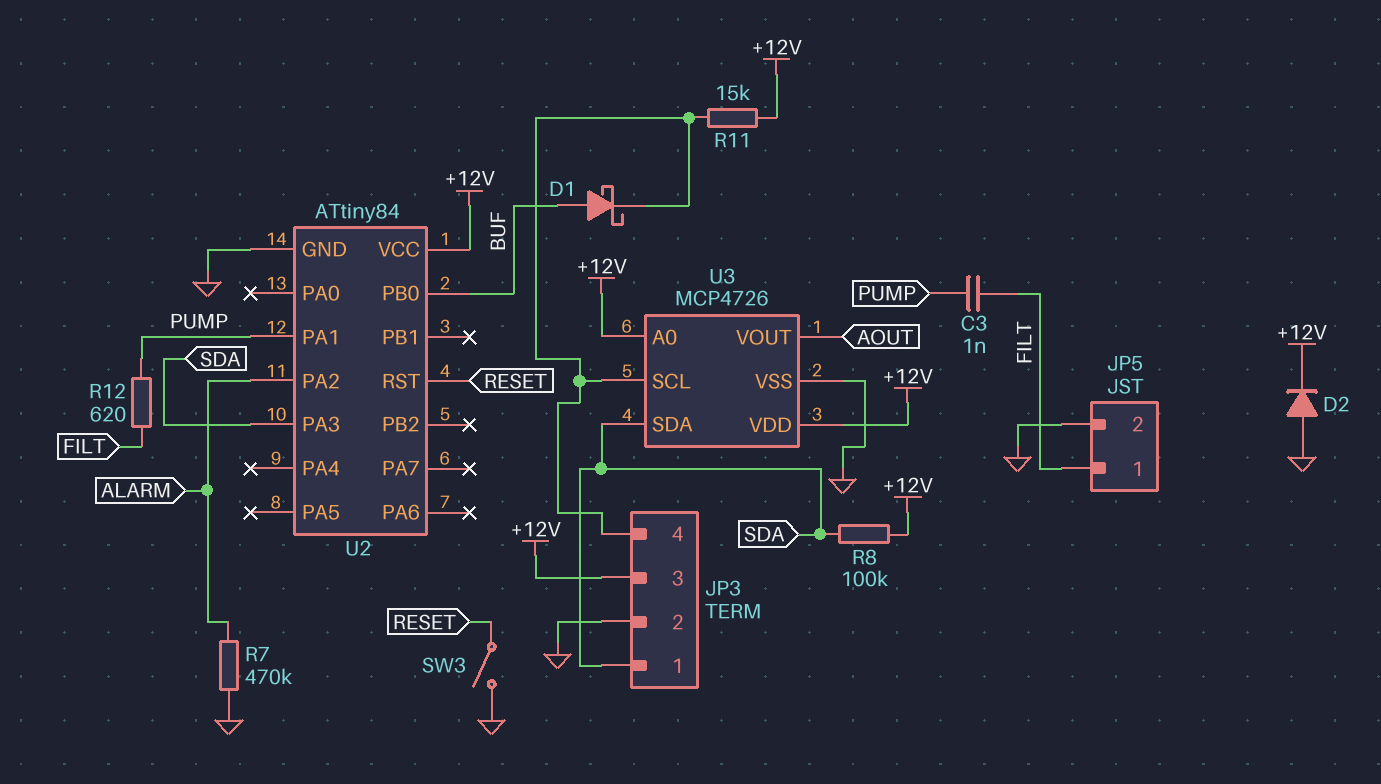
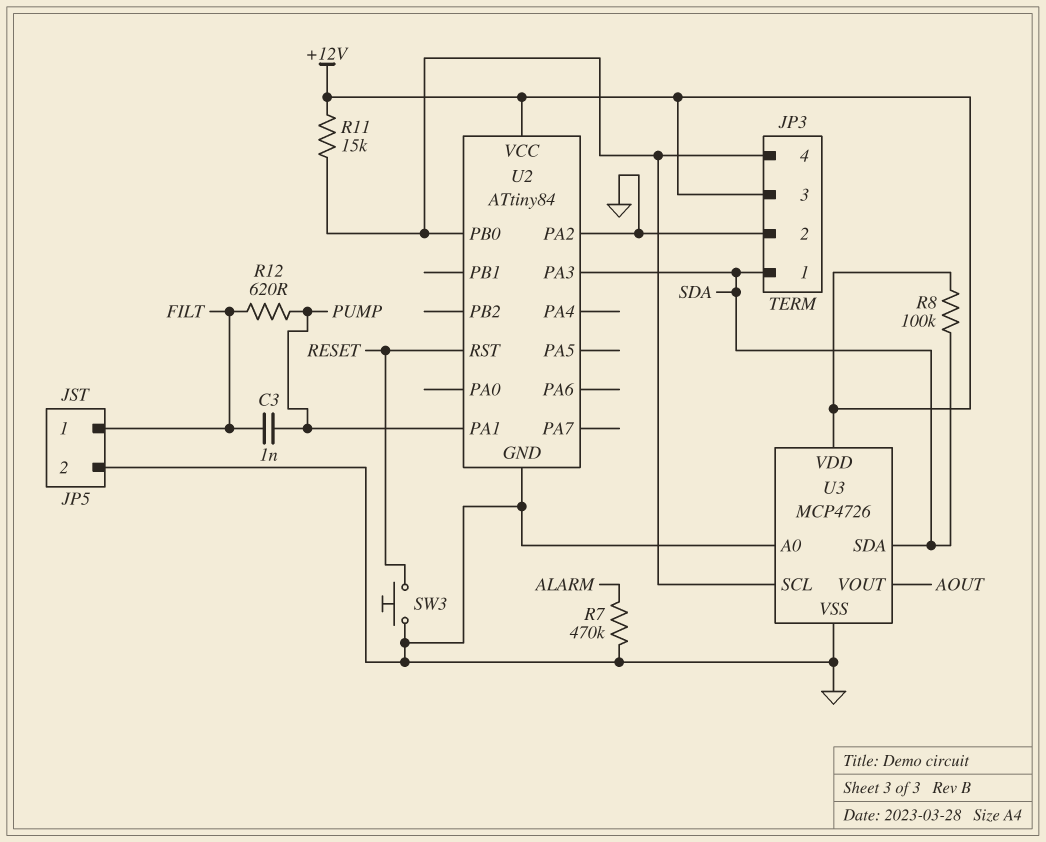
D1: schottky (A BUF, K JP3/4) -> none
D2: diode (A GND, K +12V) -> none
SW3: switch (GND, RESET) -> button (GND, RESET)
U2 pin PA2: ALARM -> GND
U2 pin PB0: BUF -> JP3/4
U3 pin A0: +12V -> GND

